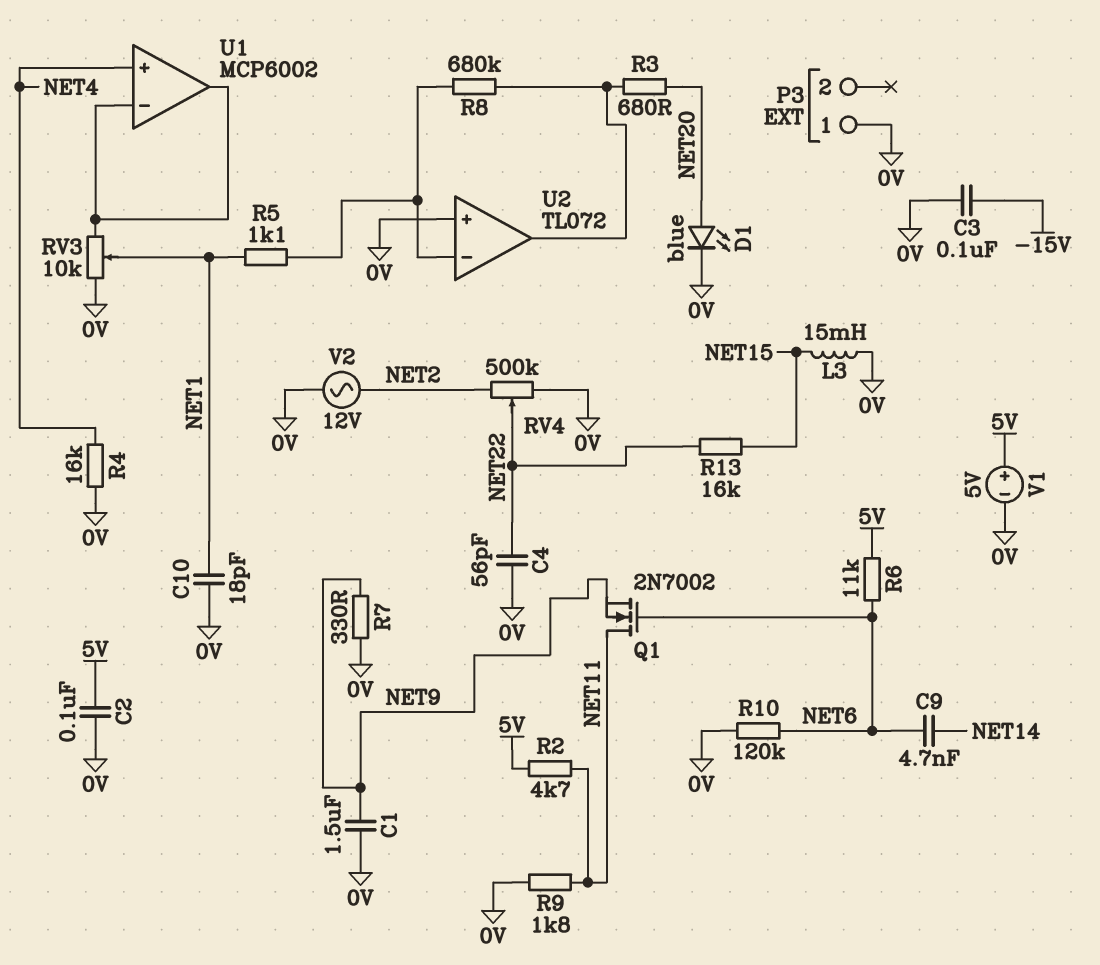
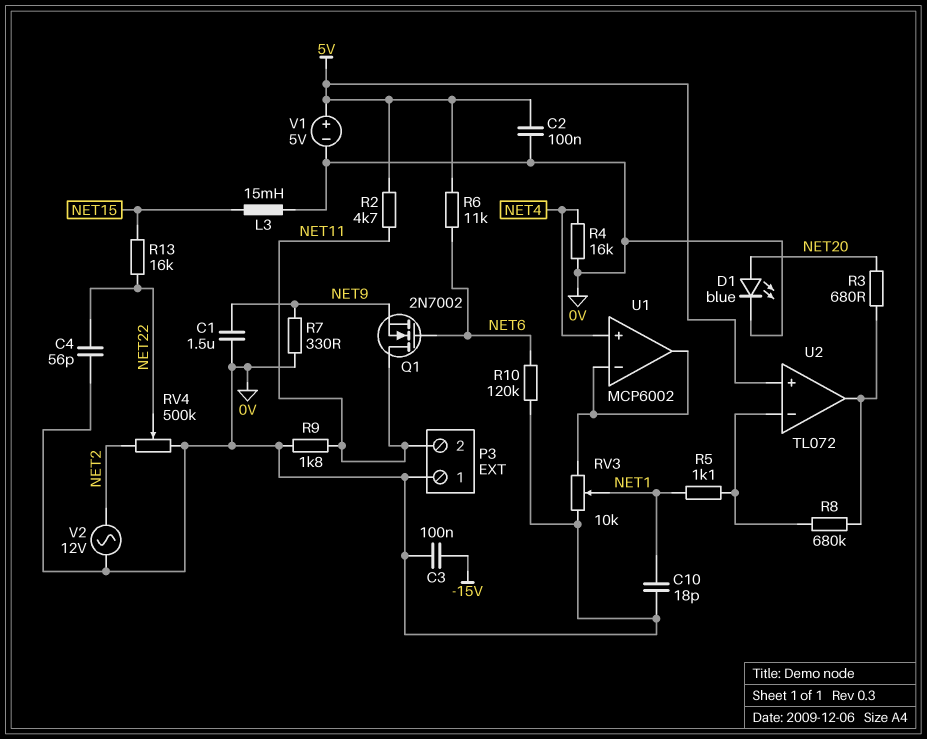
C9: 4.7nF (NET6, NET14) -> none
P3 pin 2: none -> NET11
U2 pin in+: 0V -> 5V

